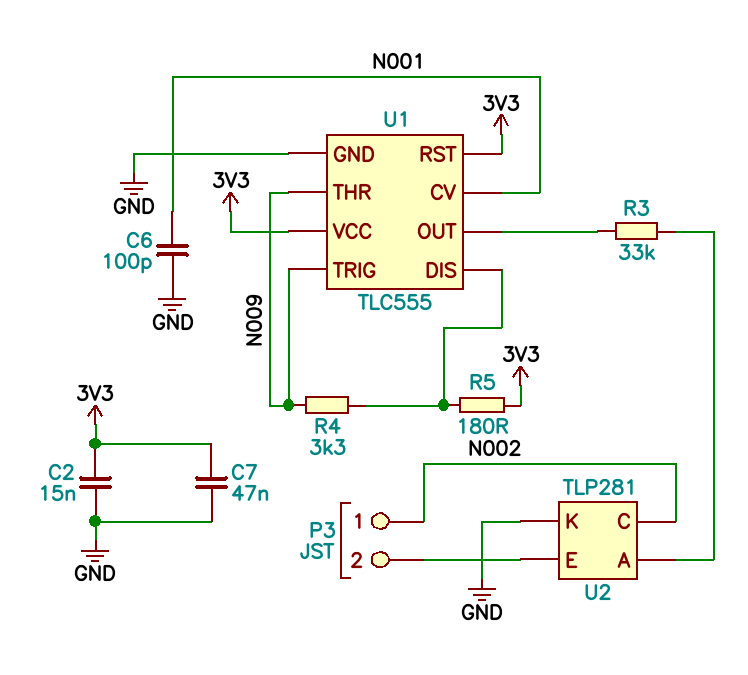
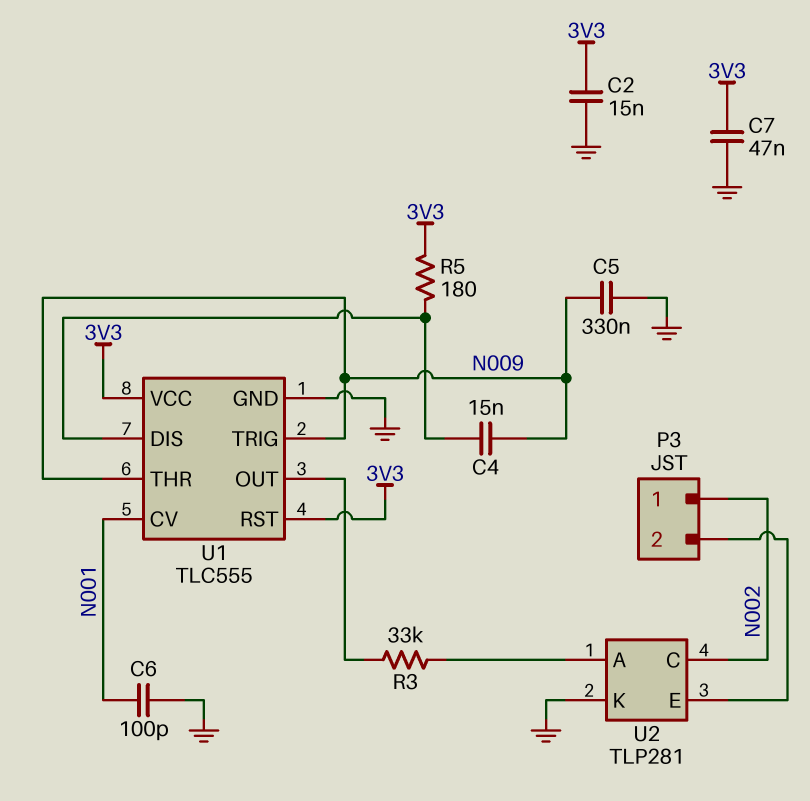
C4: none -> 15nF (N009, U1/DIS)
C5: none -> 330nF (GND, N009)
R4: 3.3k (N009, U1/DIS) -> none

